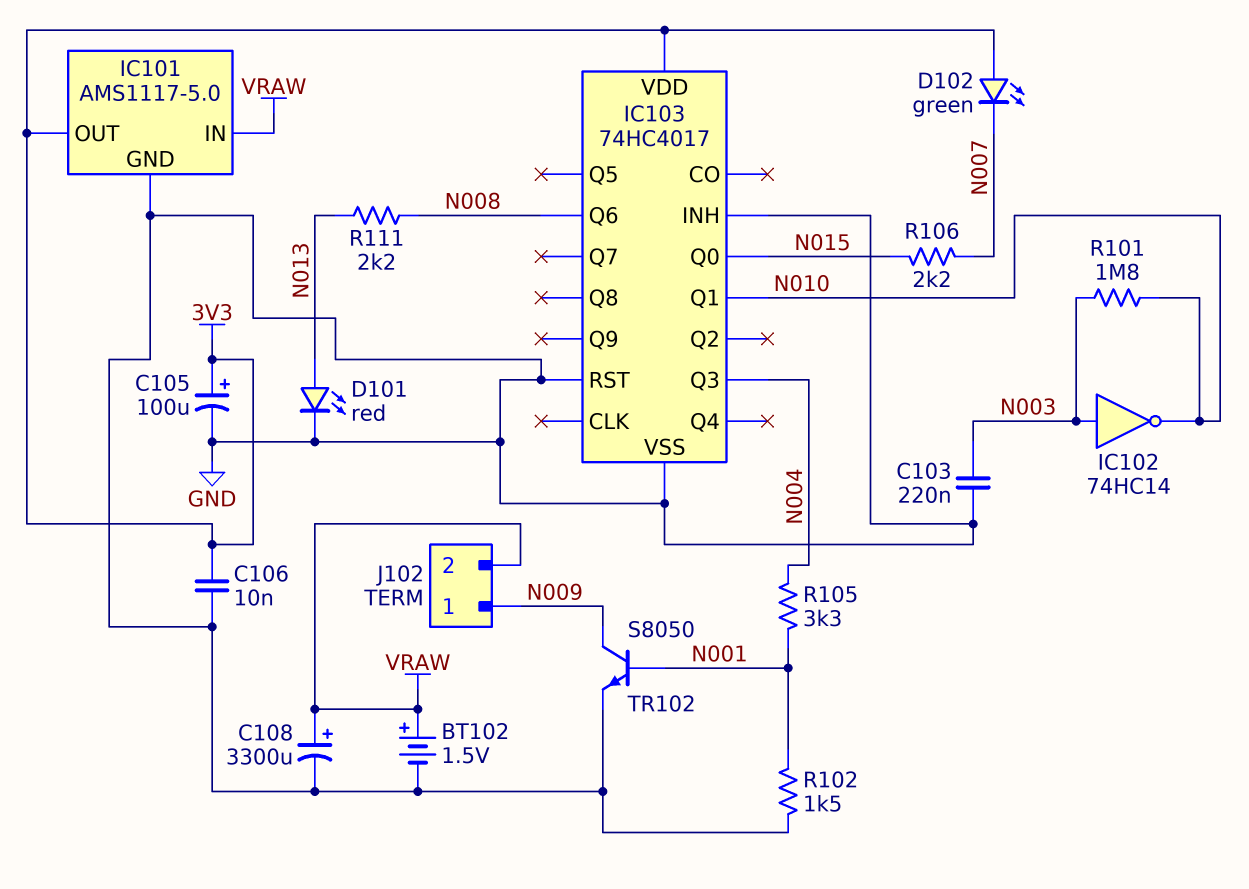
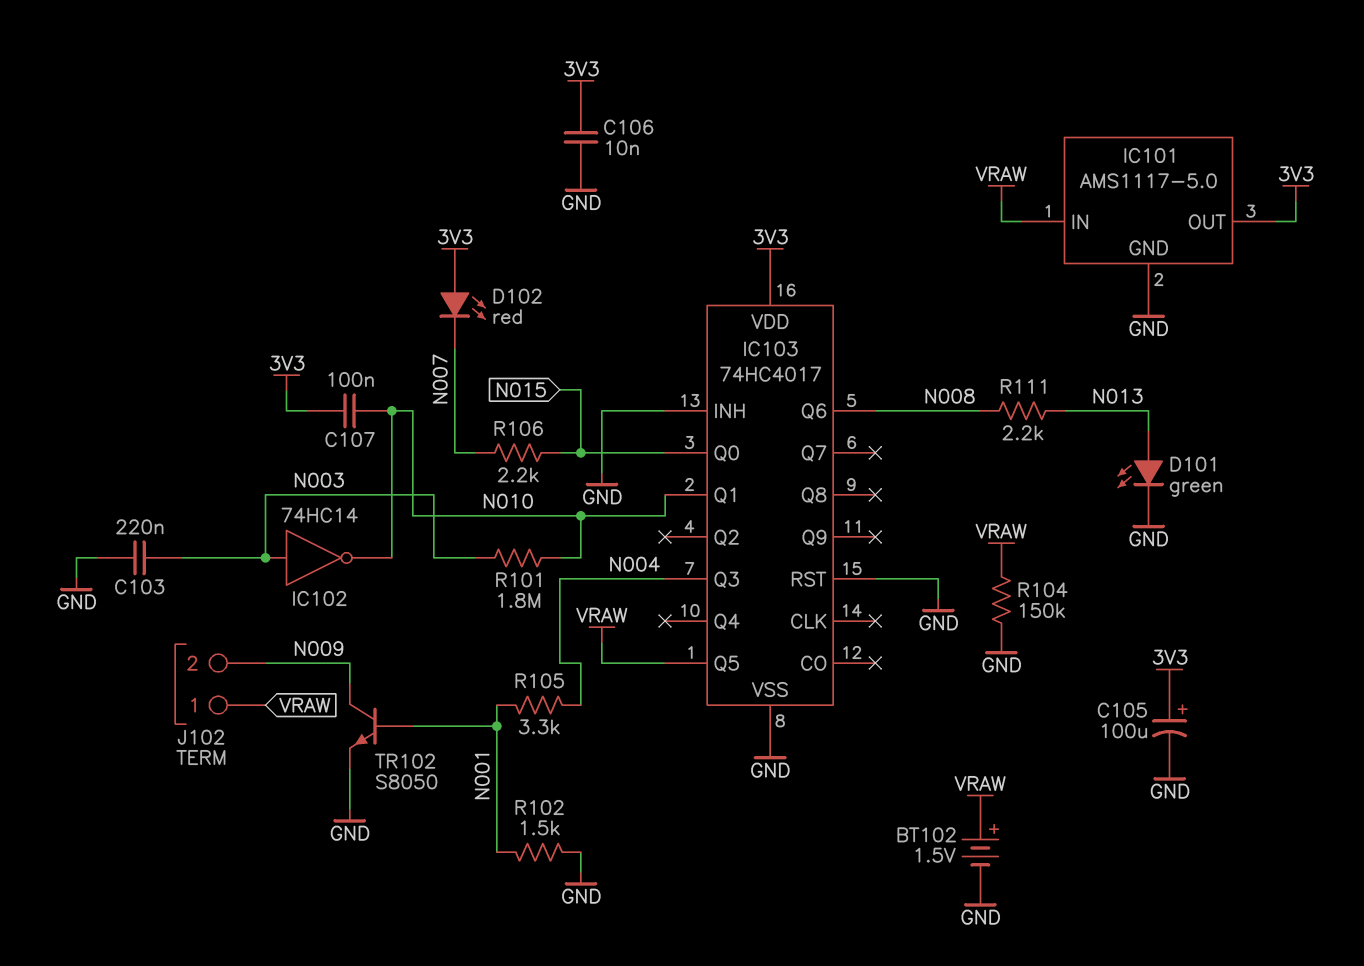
C107: none -> 100nF (3V3, N010)
C108: 3300uF (plus VRAW, minus GND) -> none
D101: LED red (A N013, K GND) -> LED green (A N013, K GND)
D102: LED green (A 3V3, K N007) -> LED red (A 3V3, K N007)
IC103 pin Q5: none -> VRAW
J102 pin 1: N009 -> VRAW
J102 pin 2: VRAW -> N009
R104: none -> 150k (GND, VRAW)

